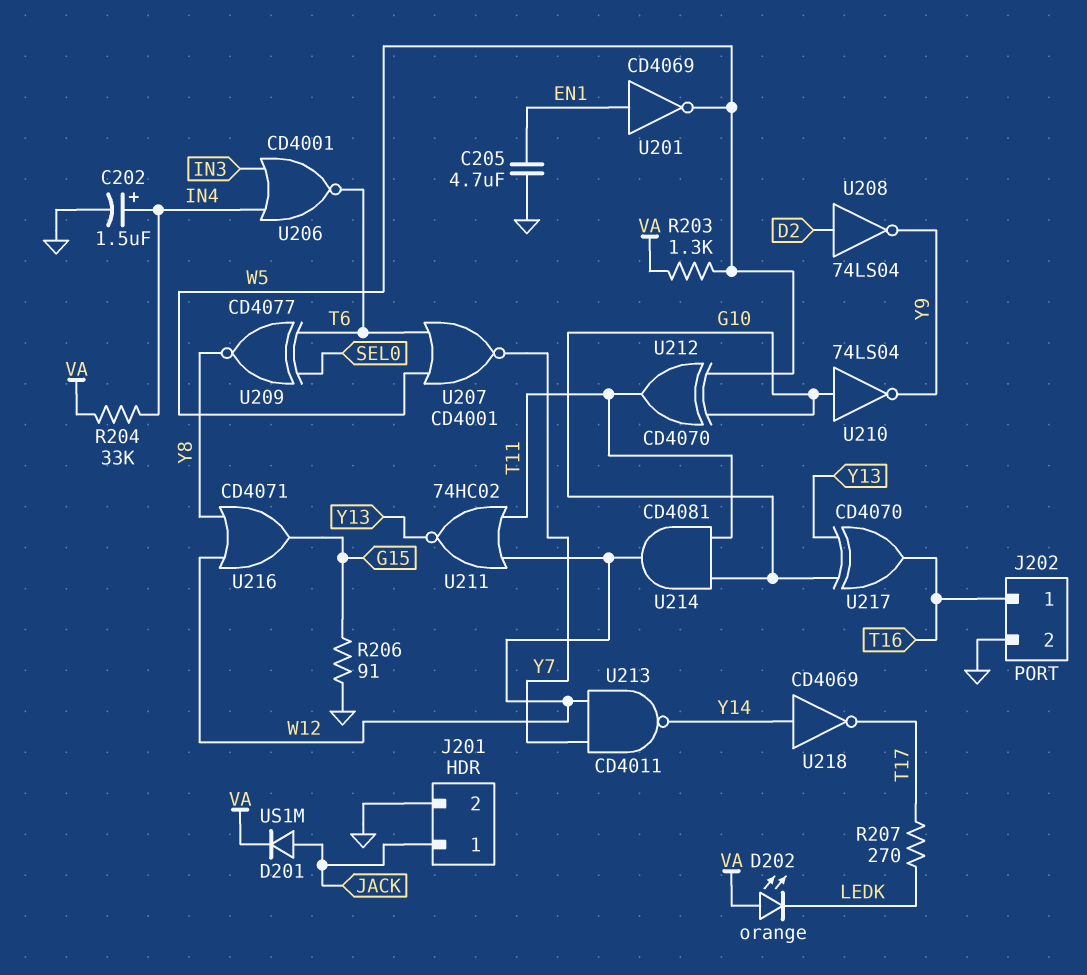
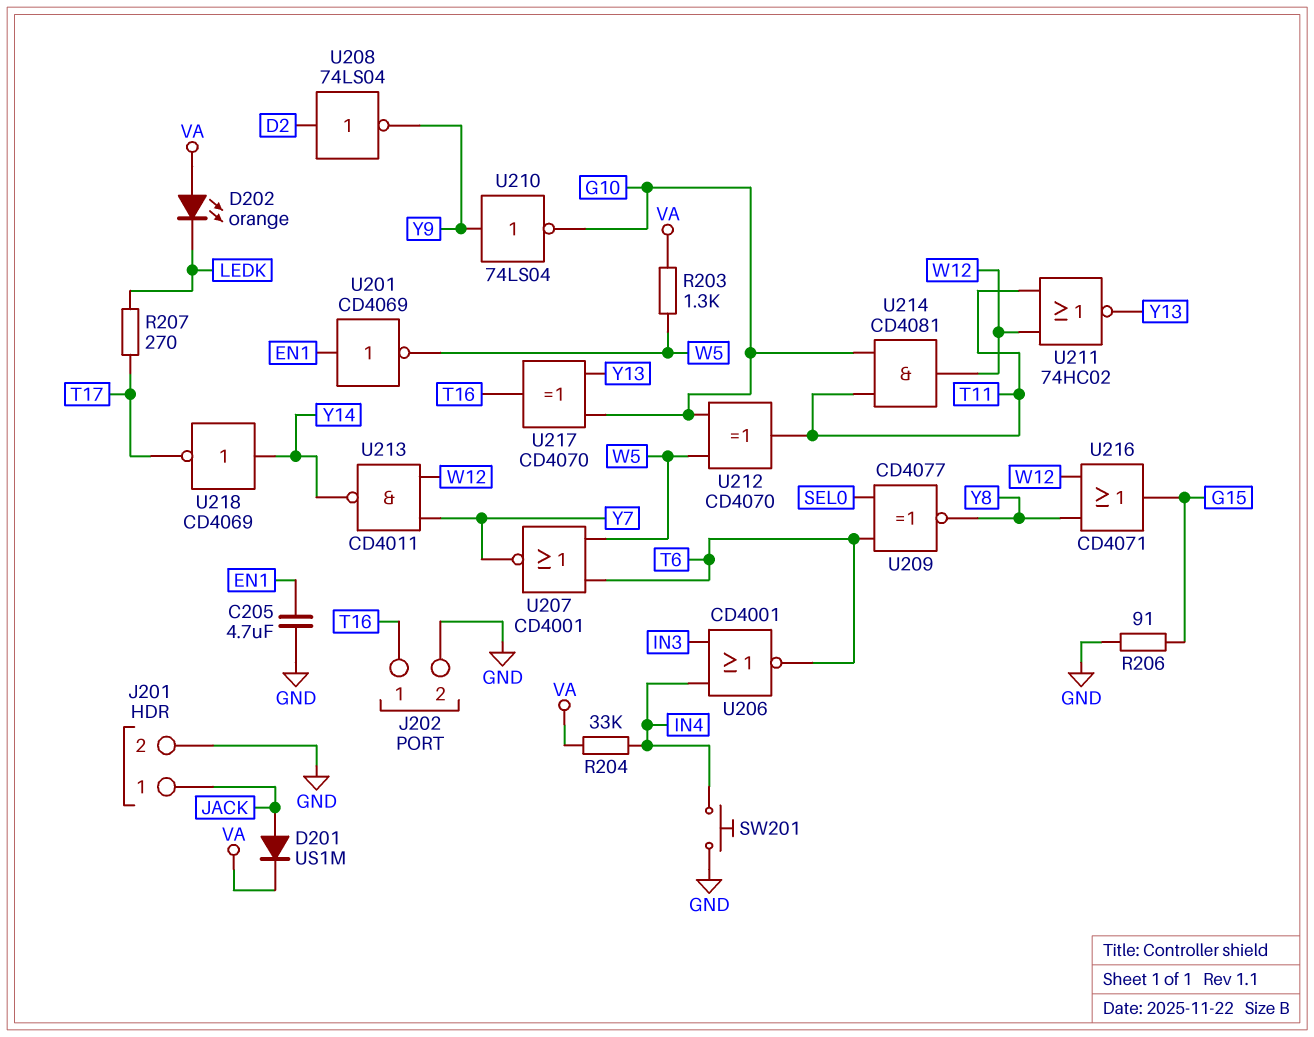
C202: 1.5uF (plus IN4, minus GND) -> none
SW201: none -> button (GND, IN4)
U210: NOT 74LS04 (in G10, out Y9) -> NOT 74LS04 (in Y9, out G10)

